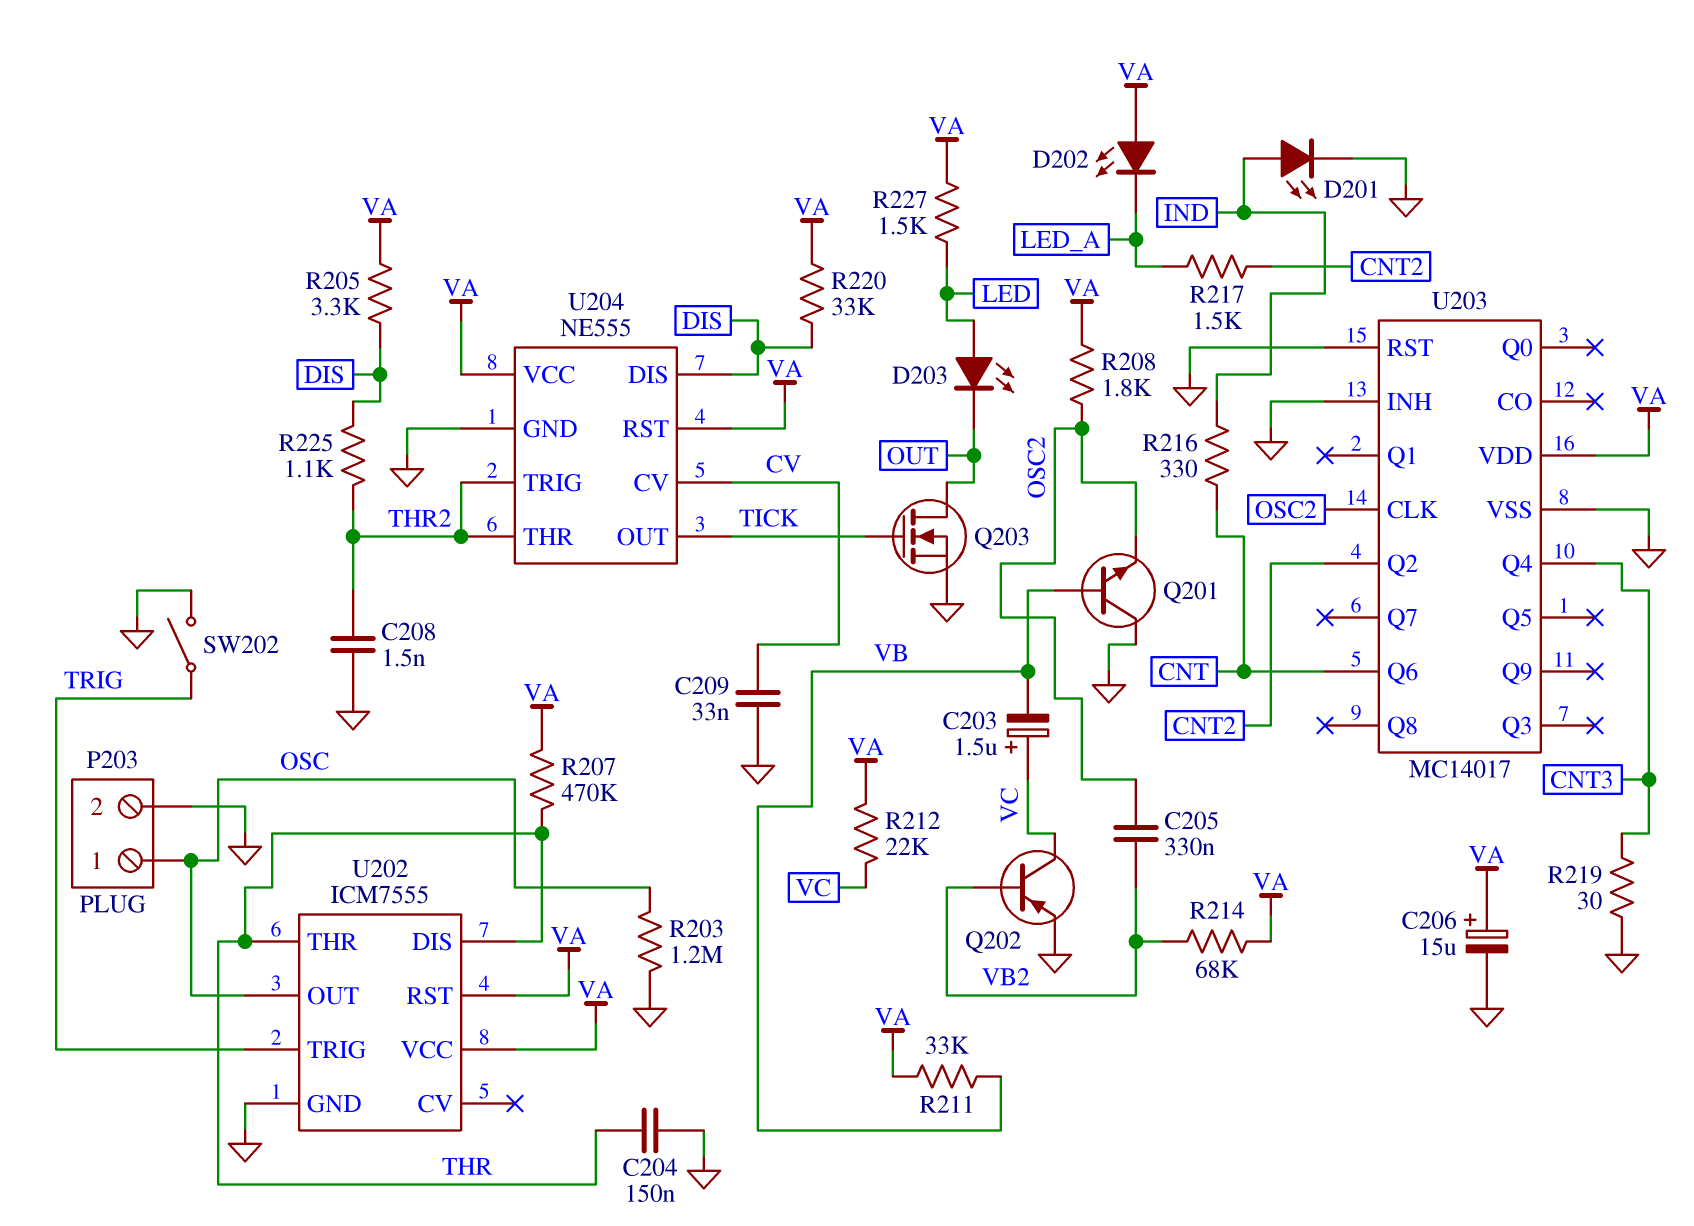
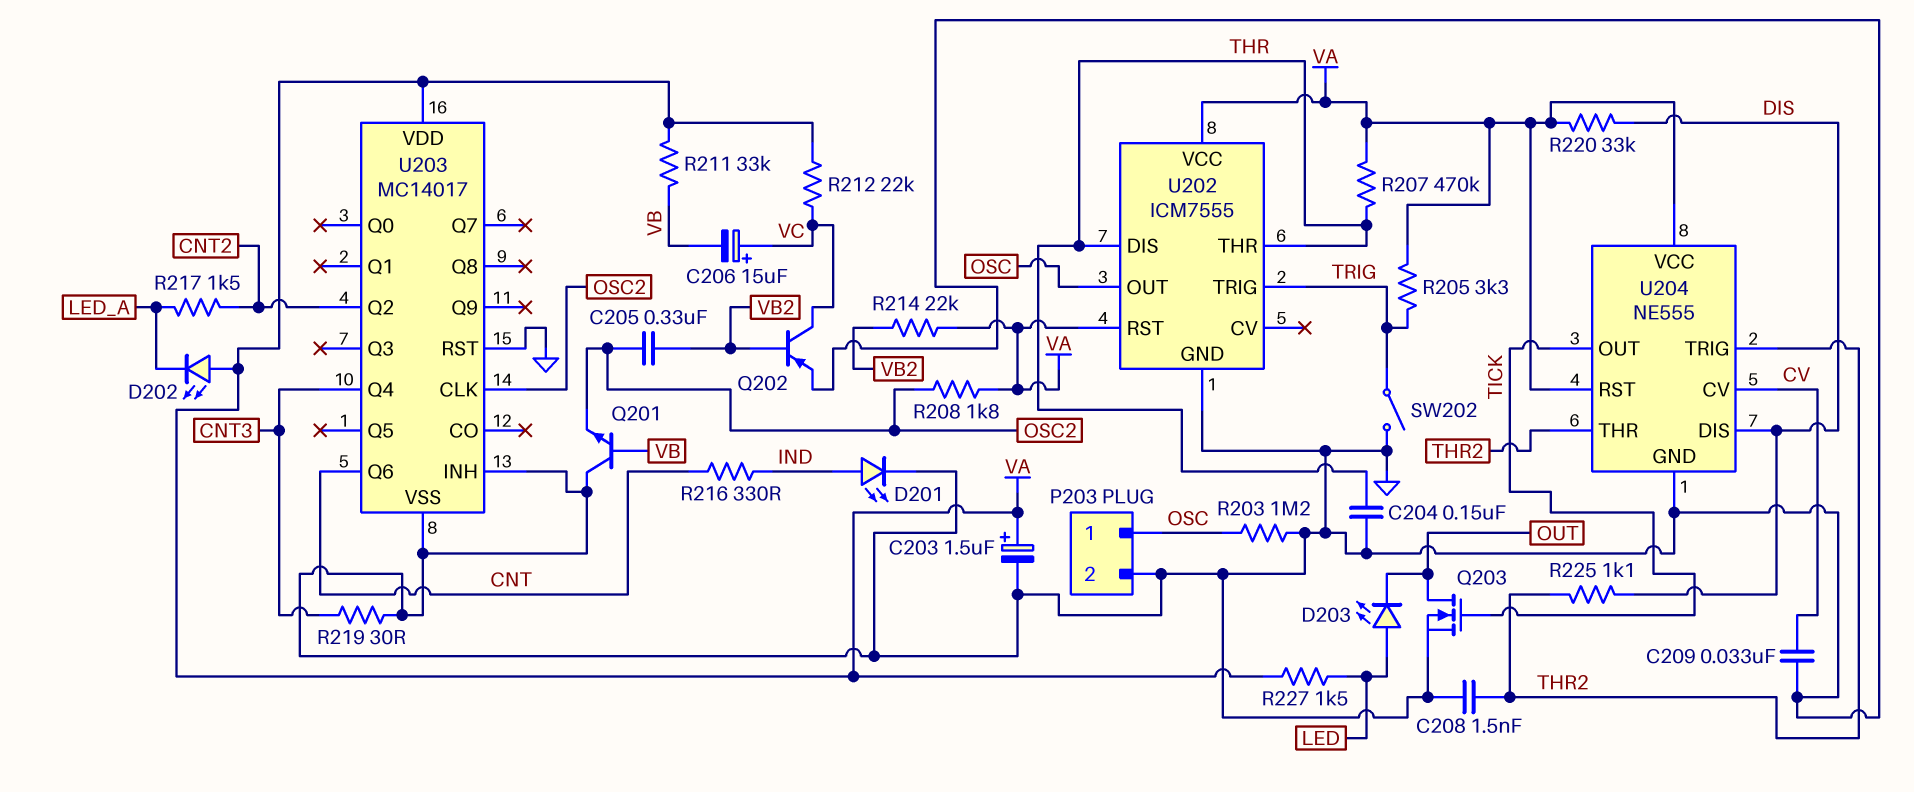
C203: 1.5uF (plus VC, minus VB) -> 1.5uF (plus VA, minus GND)
C206: 15uF (plus VA, minus GND) -> 15uF (plus VC, minus VB)
R205: 3.3k (DIS, VA) -> 3.3k (TRIG, VA)
R214: 68k (VA, VB2) -> 22k (VA, VB2)

